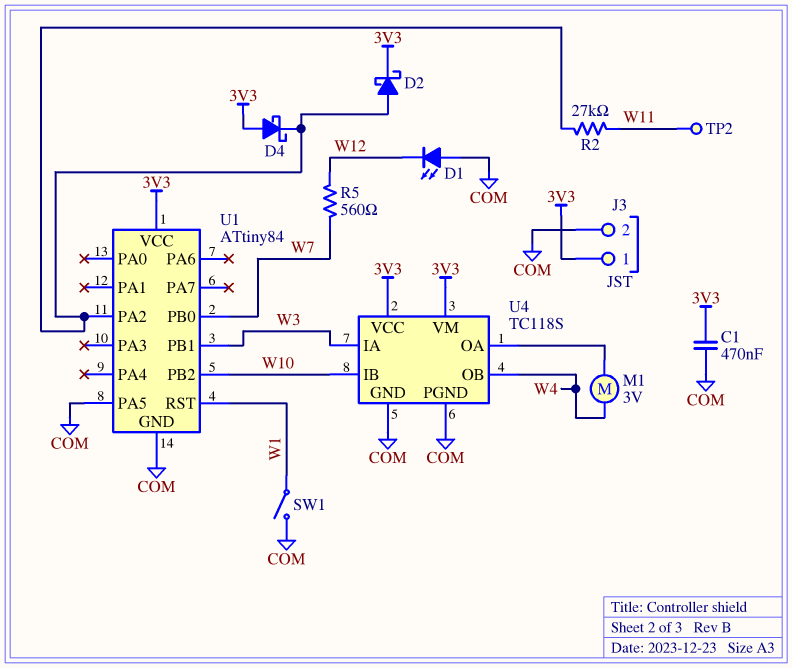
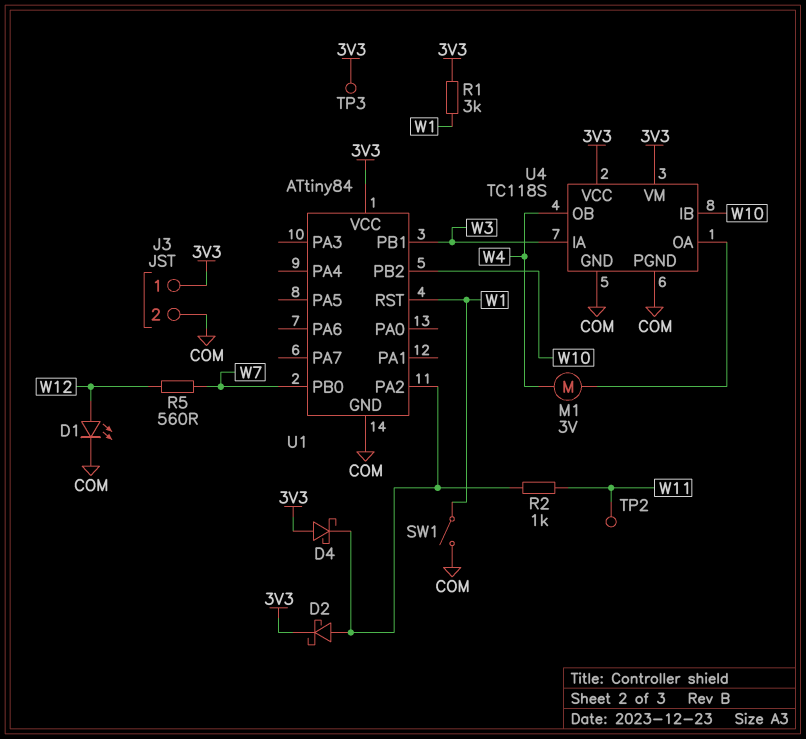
C1: 470nF (3V3, COM) -> none
D1: LED (A COM, K W12) -> LED (A W12, K COM)
R1: none -> 3k (3V3, W1)
R2: 27k (U1/PA2, W11) -> 1k (U1/PA2, W11)
TP3: none -> test point (3V3)
U1 pin PA5: COM -> none

